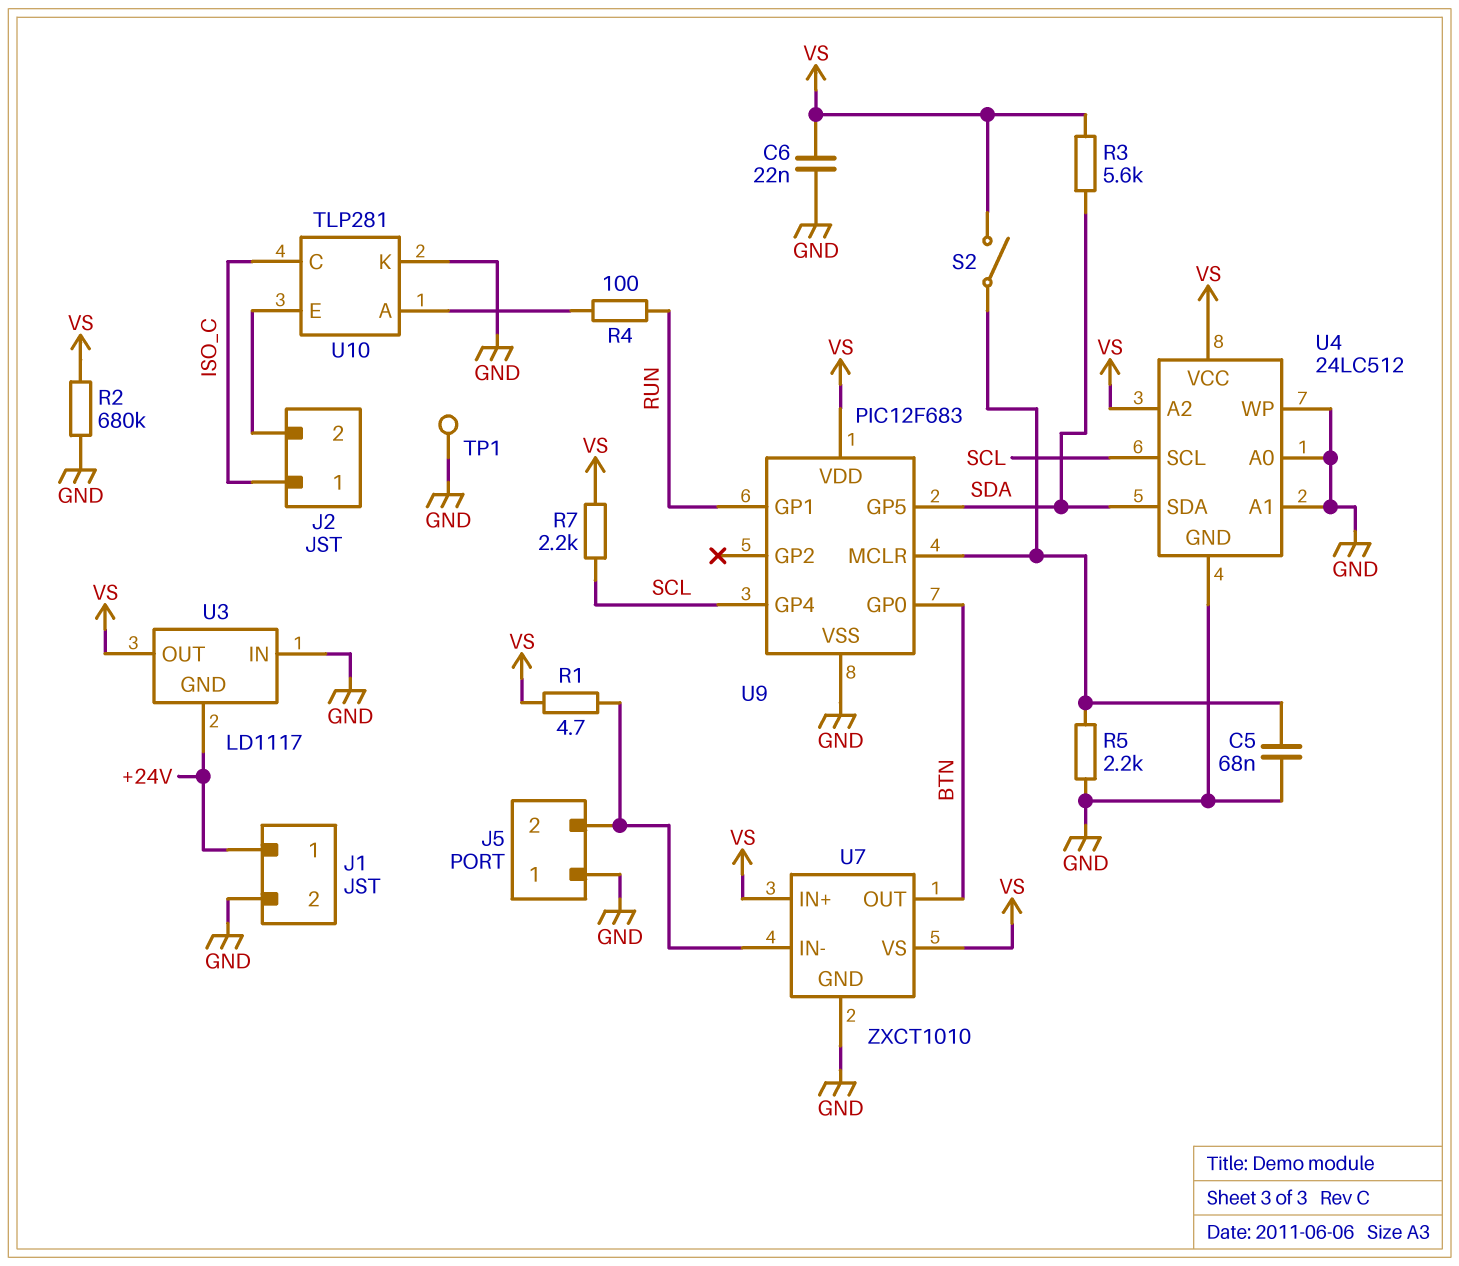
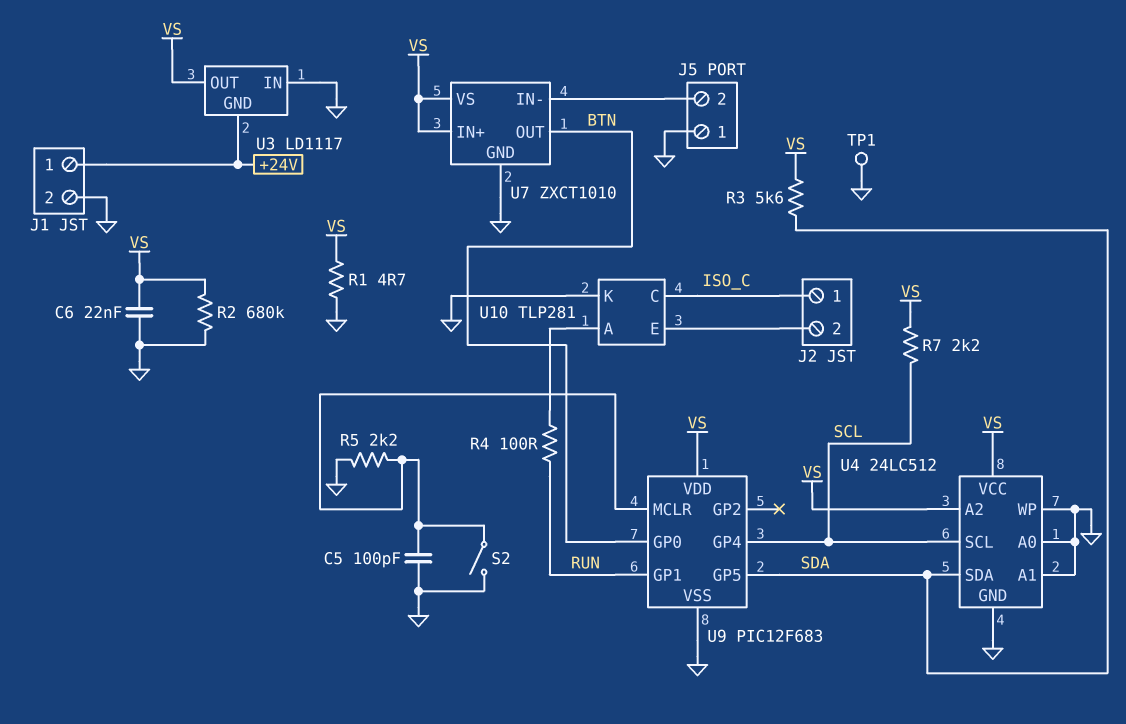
C5: 68nF (GND, U9/MCLR) -> 100pF (GND, U9/MCLR)
R1: 4.7 (J5/2, VS) -> 4.7 (GND, VS)
S2: switch (U9/MCLR, VS) -> switch (GND, U9/MCLR)

